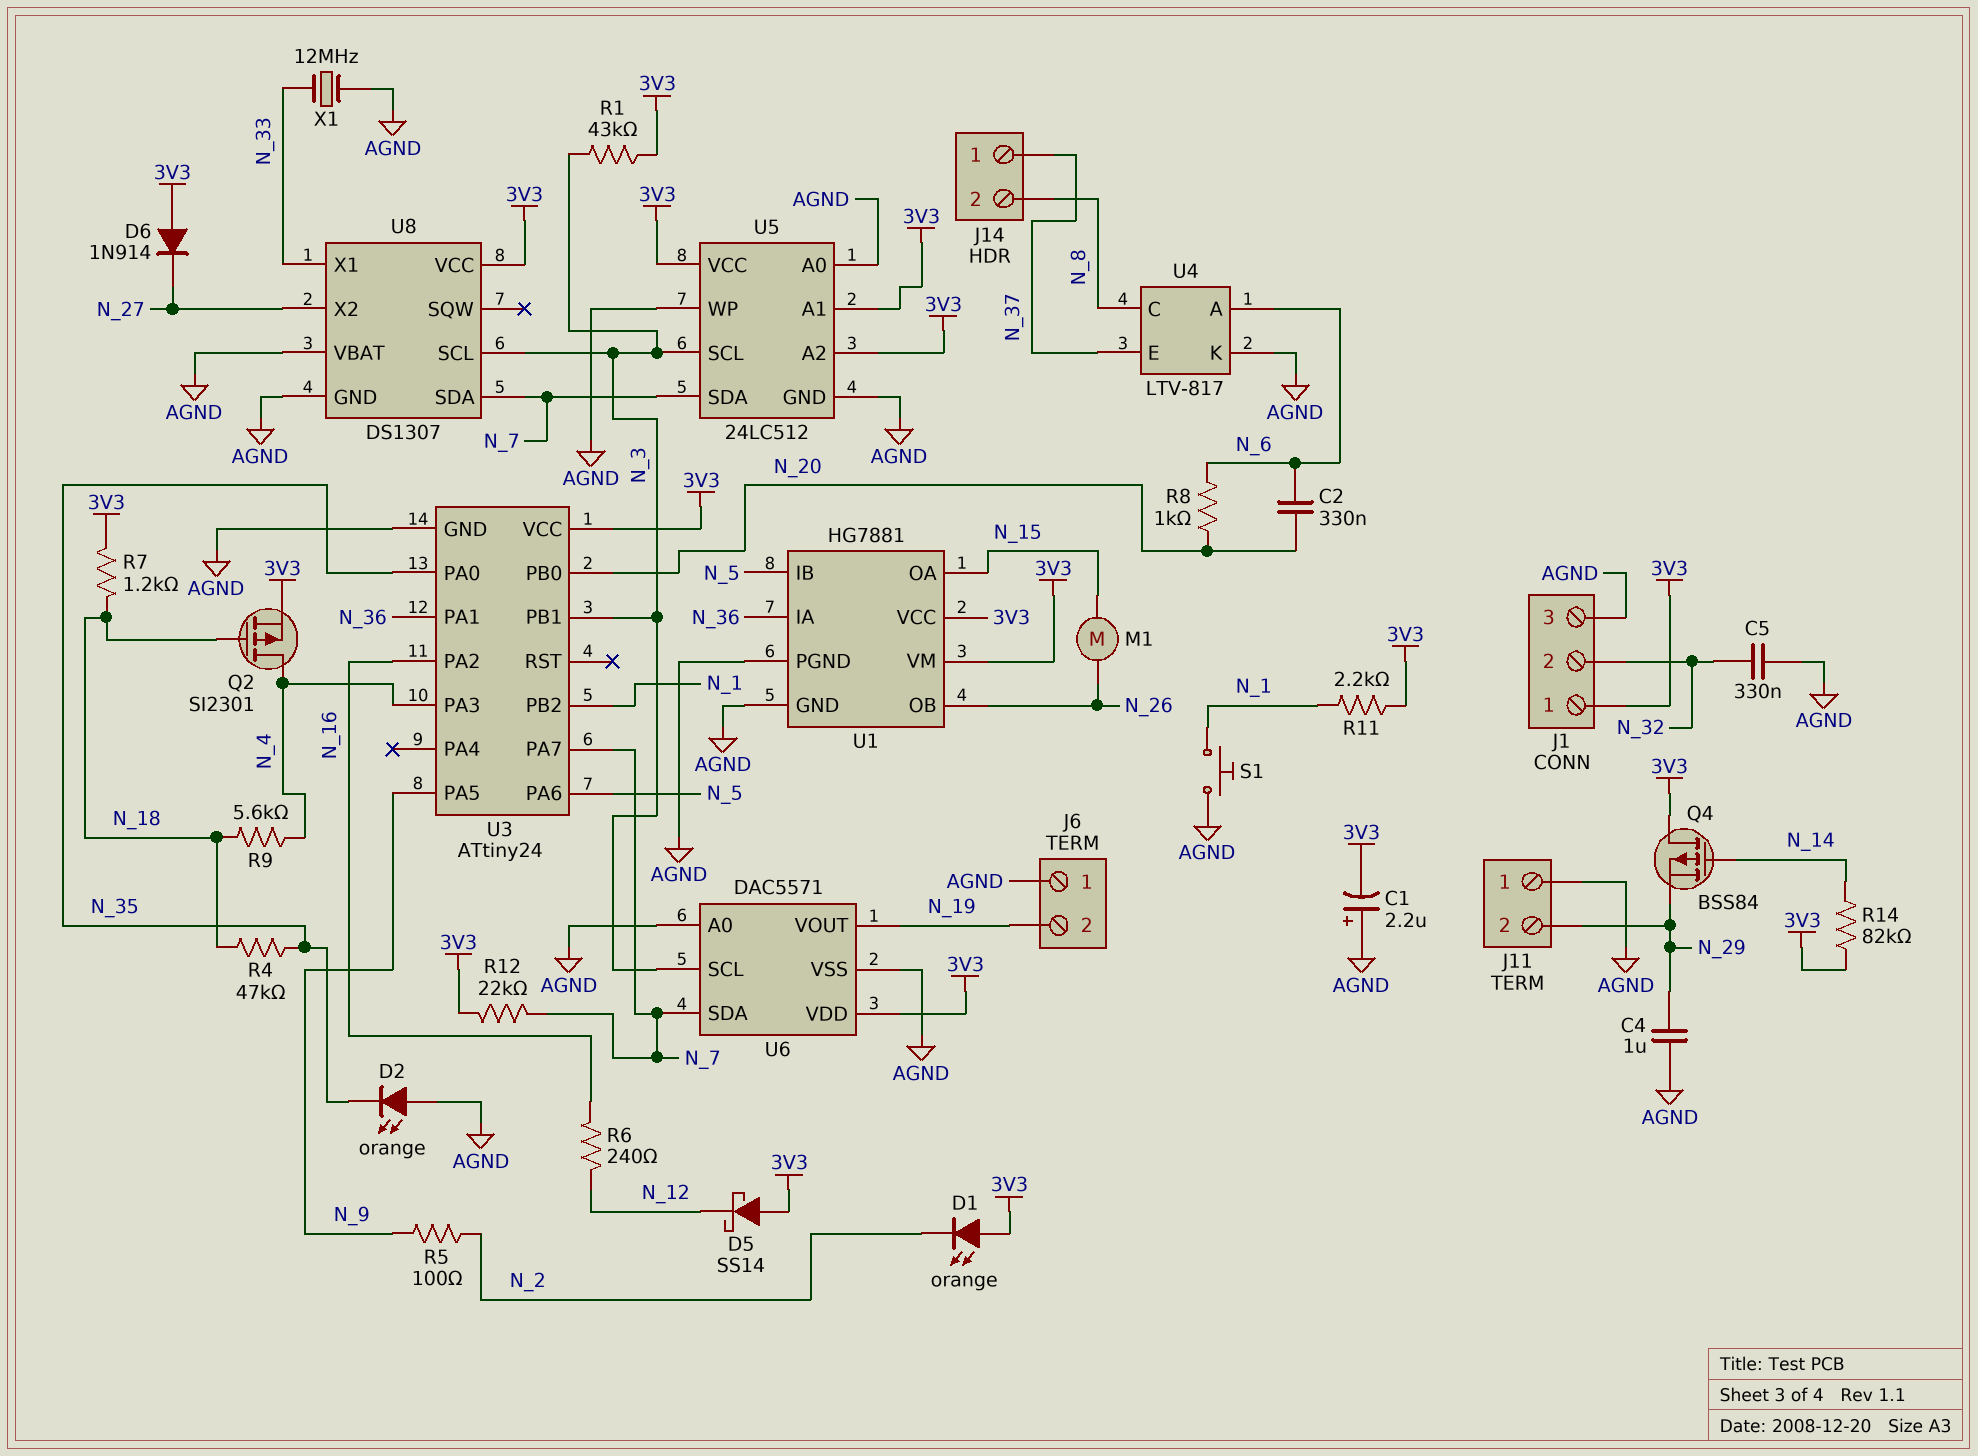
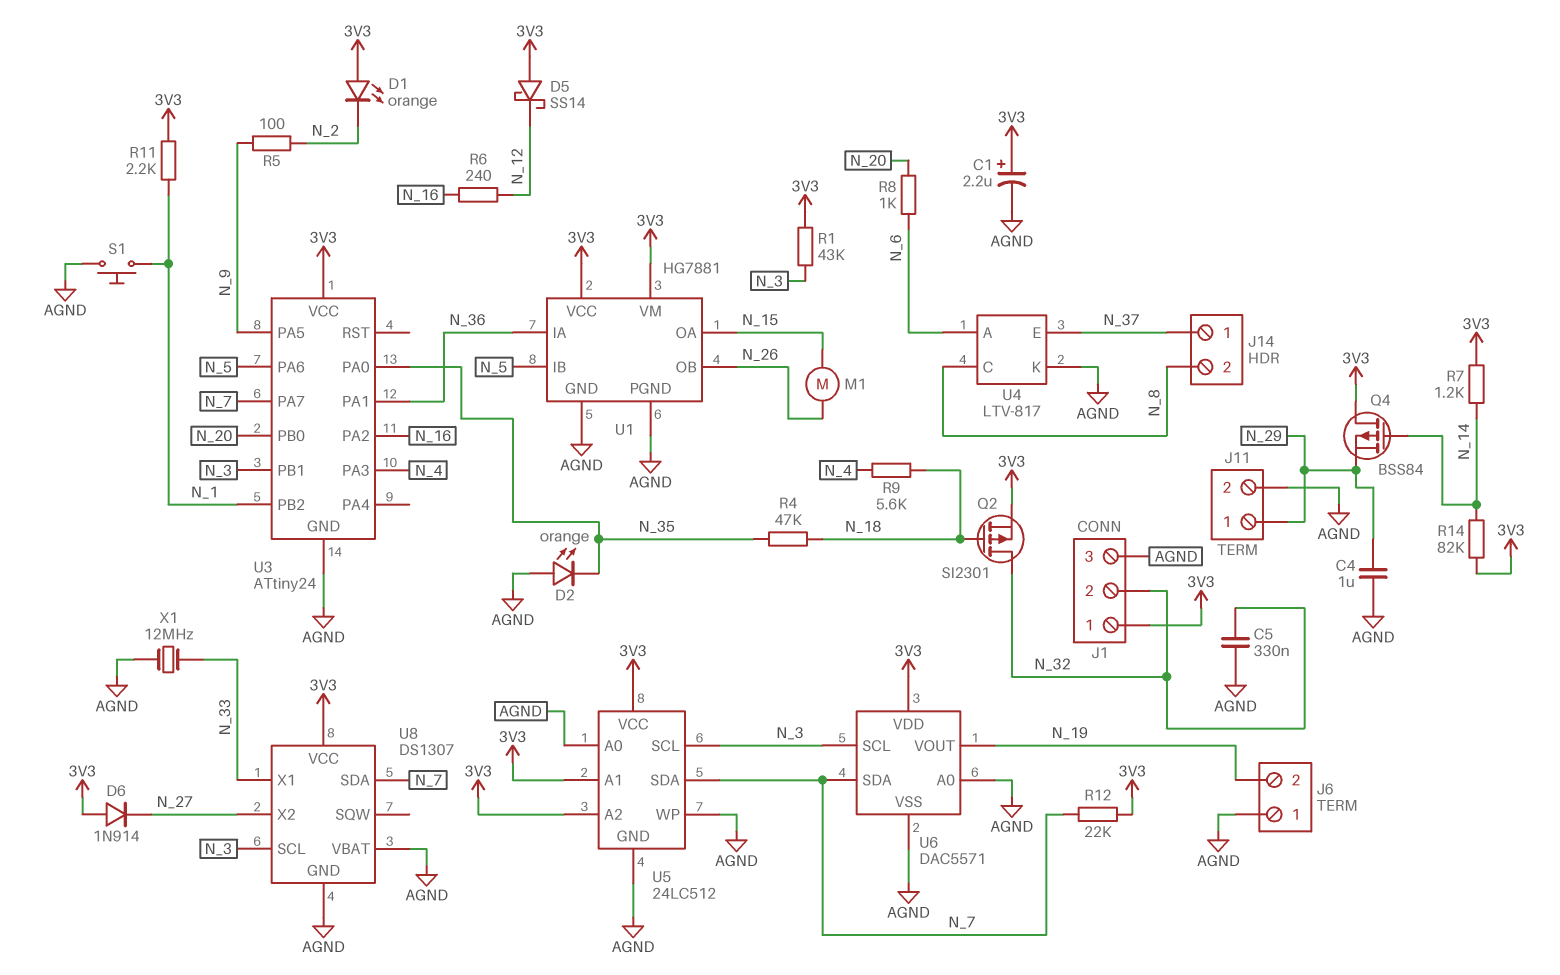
C1: 2.2uF (plus AGND, minus 3V3) -> 2.2uF (plus 3V3, minus AGND)
C2: 330nF (N_6, N_20) -> none
J11 pin 1: AGND -> N_29
J11 pin 2: N_29 -> AGND
Q2: PMOS SI2301 (G N_18, D N_4, S 3V3) -> PMOS SI2301 (G N_18, D N_32, S 3V3)
R7: 1.2k (3V3, N_18) -> 1.2k (3V3, N_14)

